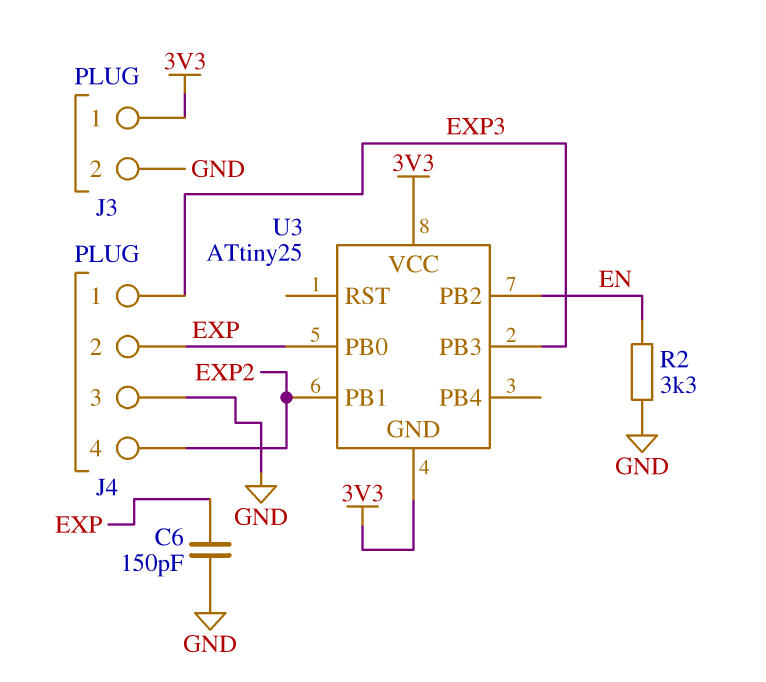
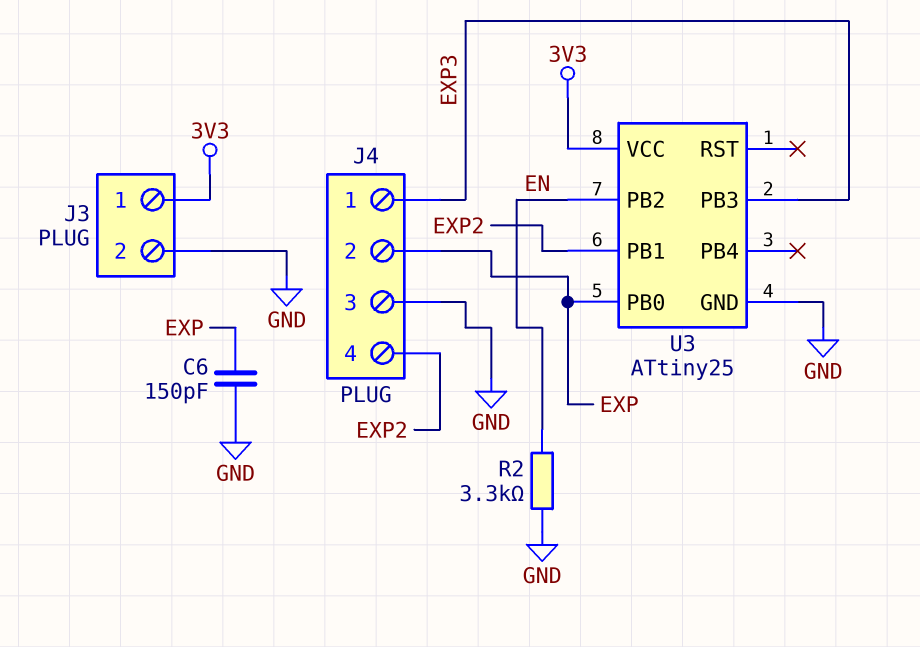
U3 pin GND: 3V3 -> GND

